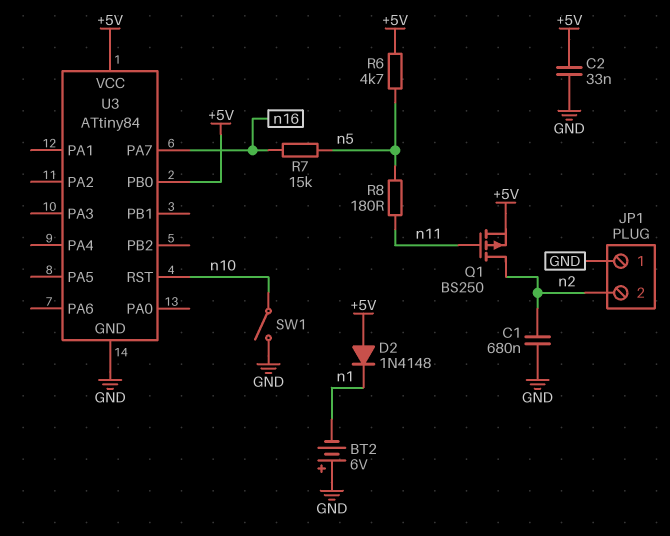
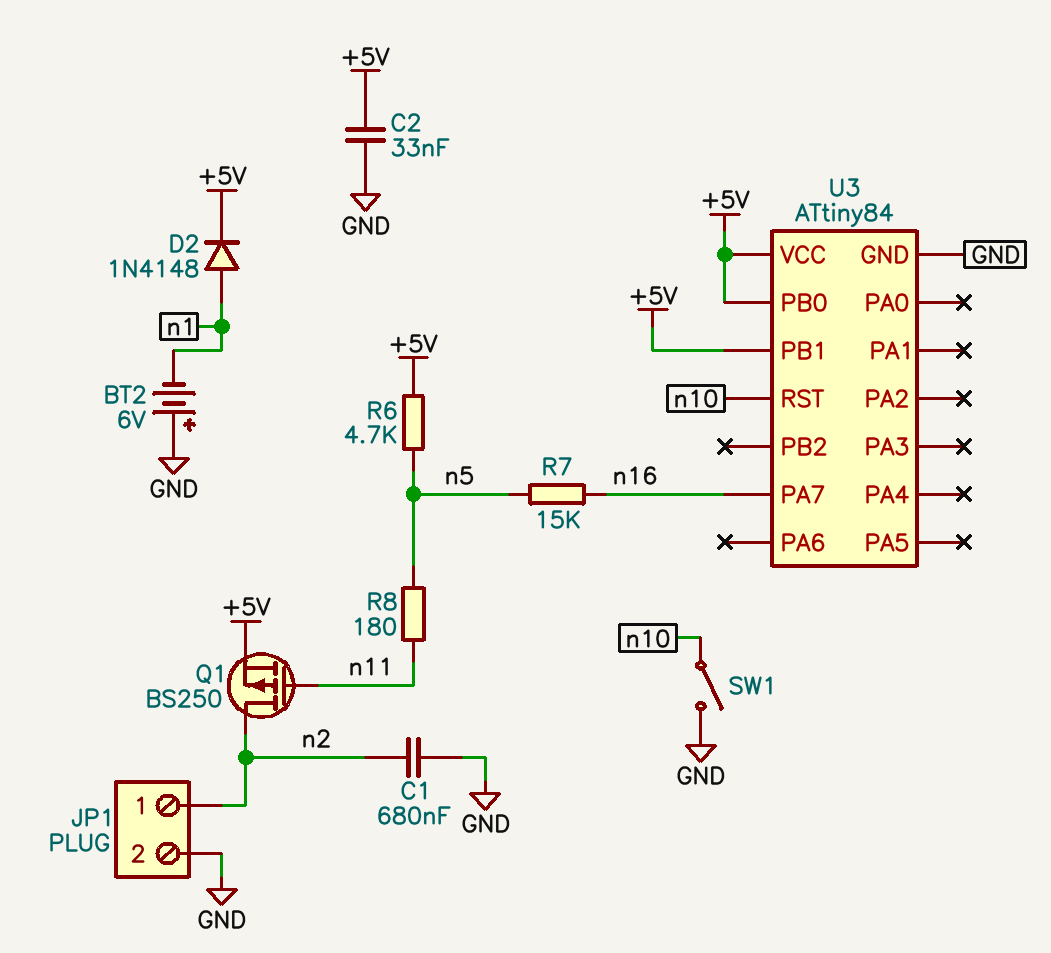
D2: diode 1N4148 (A +5V, K n1) -> diode 1N4148 (A n1, K +5V)
JP1 pin 1: GND -> n2
JP1 pin 2: n2 -> GND
U3 pin PB1: none -> +5V

